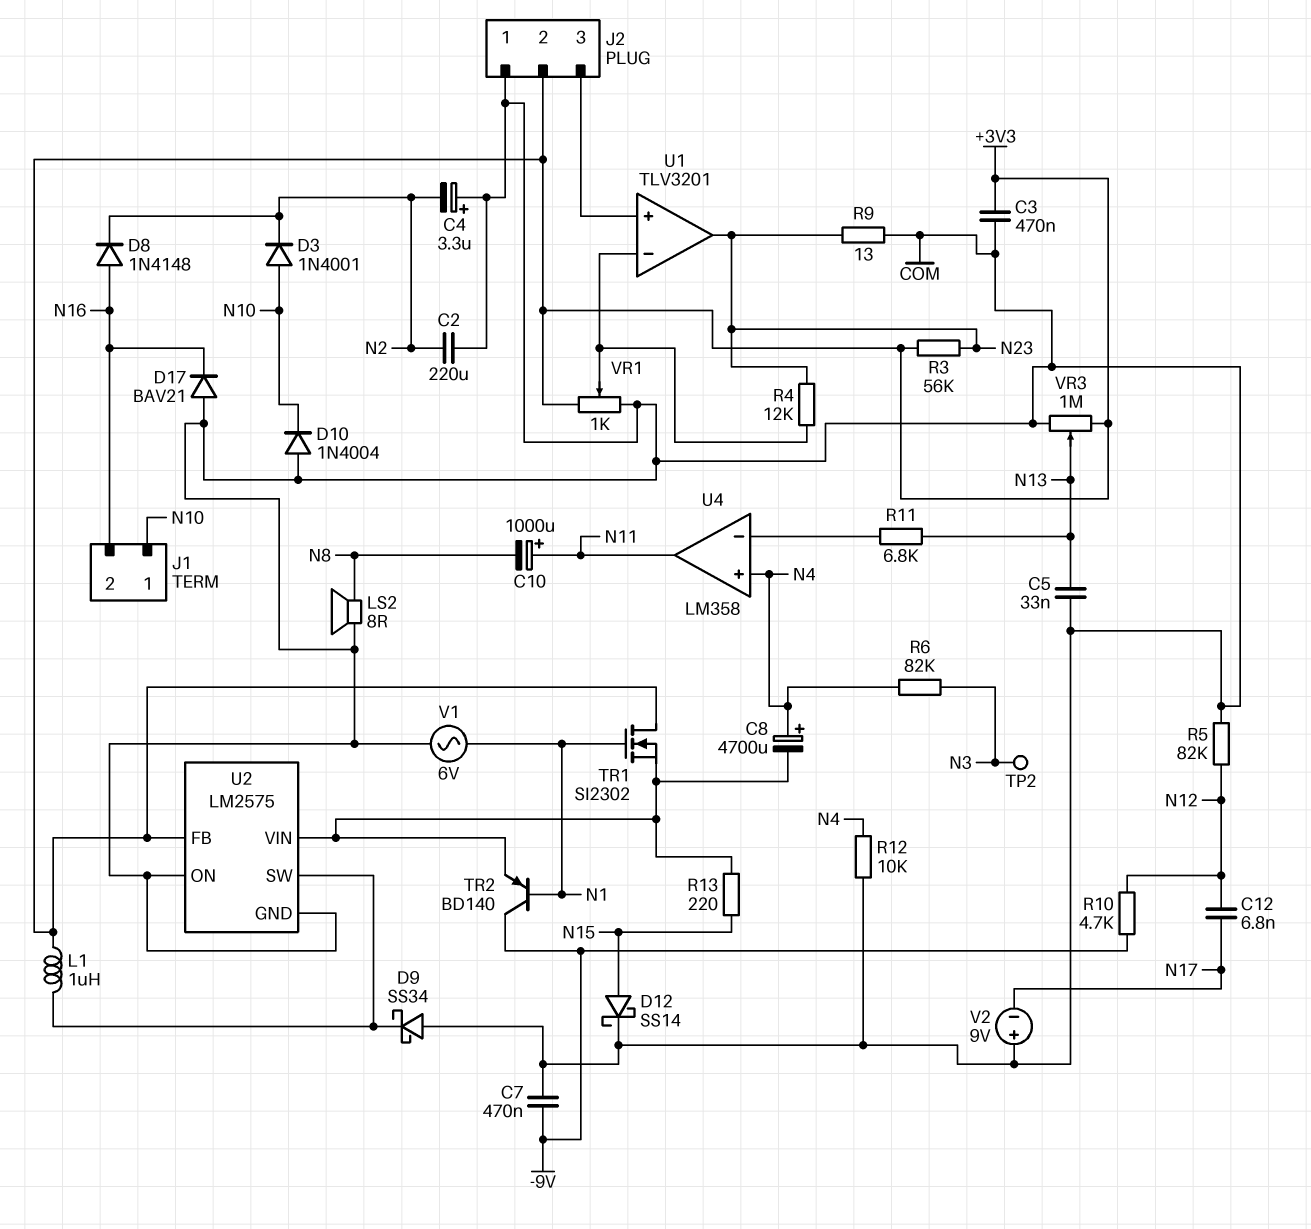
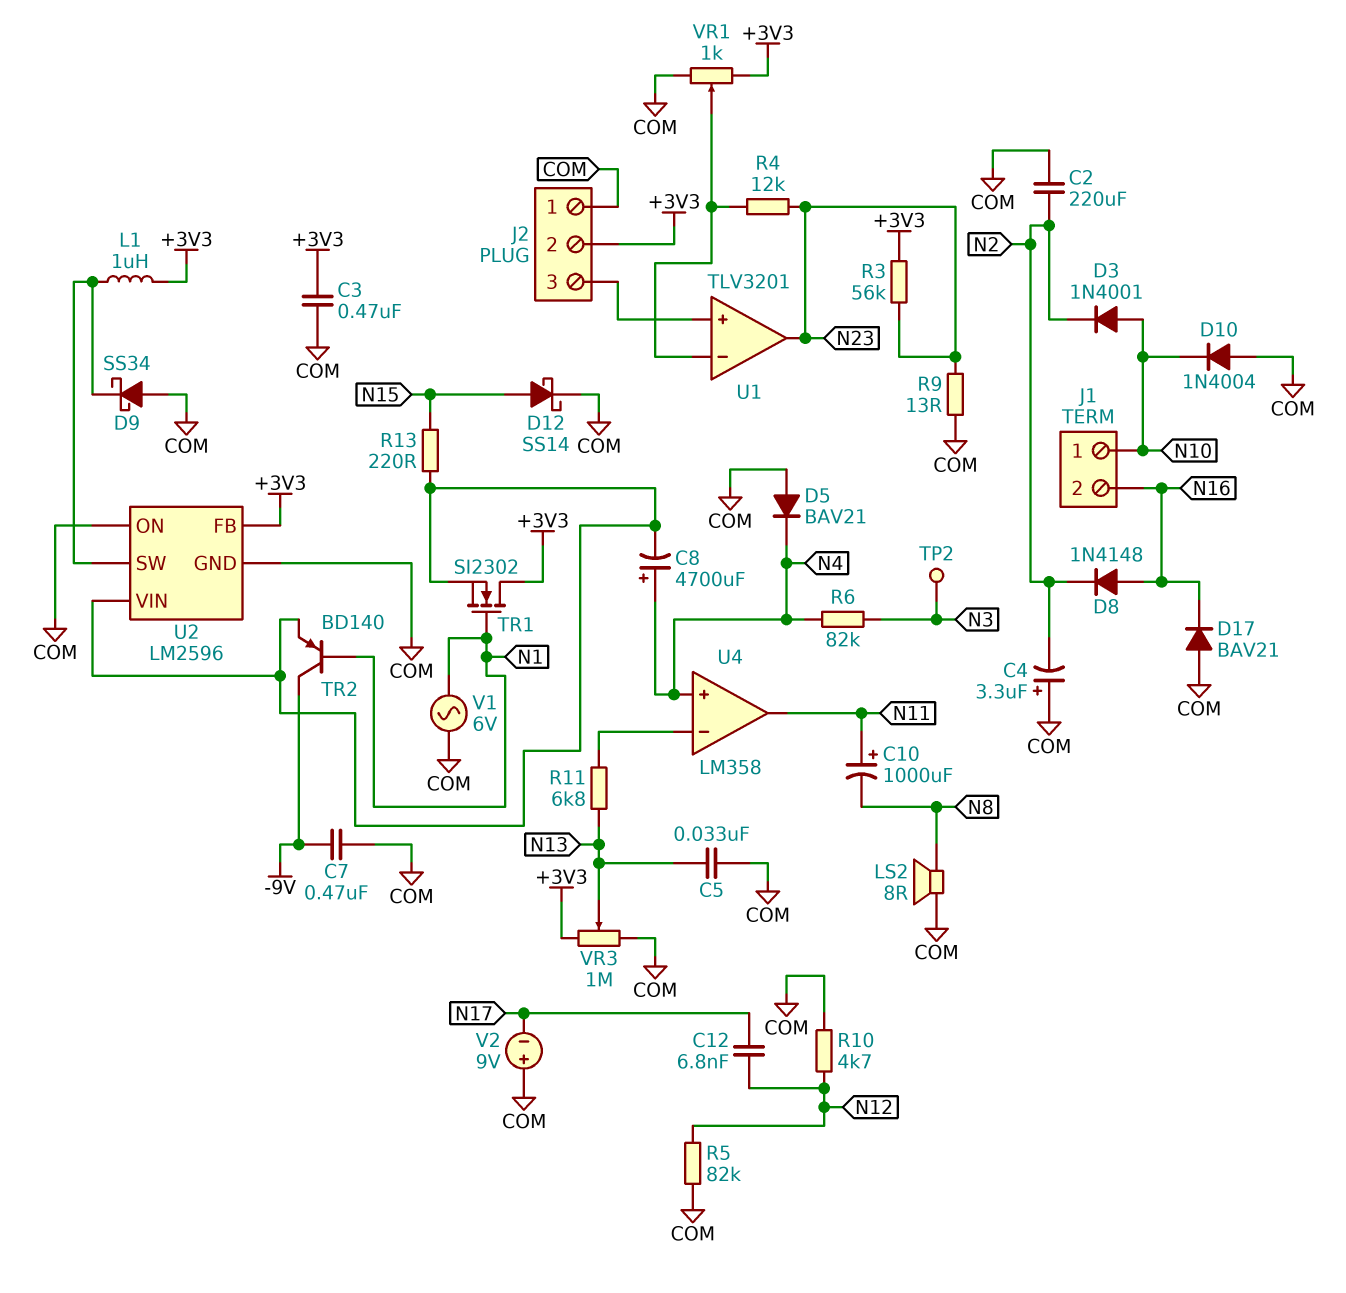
D5: none -> diode BAV21 (A COM, K N4)
R10: 4.7k (-9V, N12) -> 4.7k (COM, N12)
R12: 10k (COM, N4) -> none
U2: LM2575 -> LM2596

